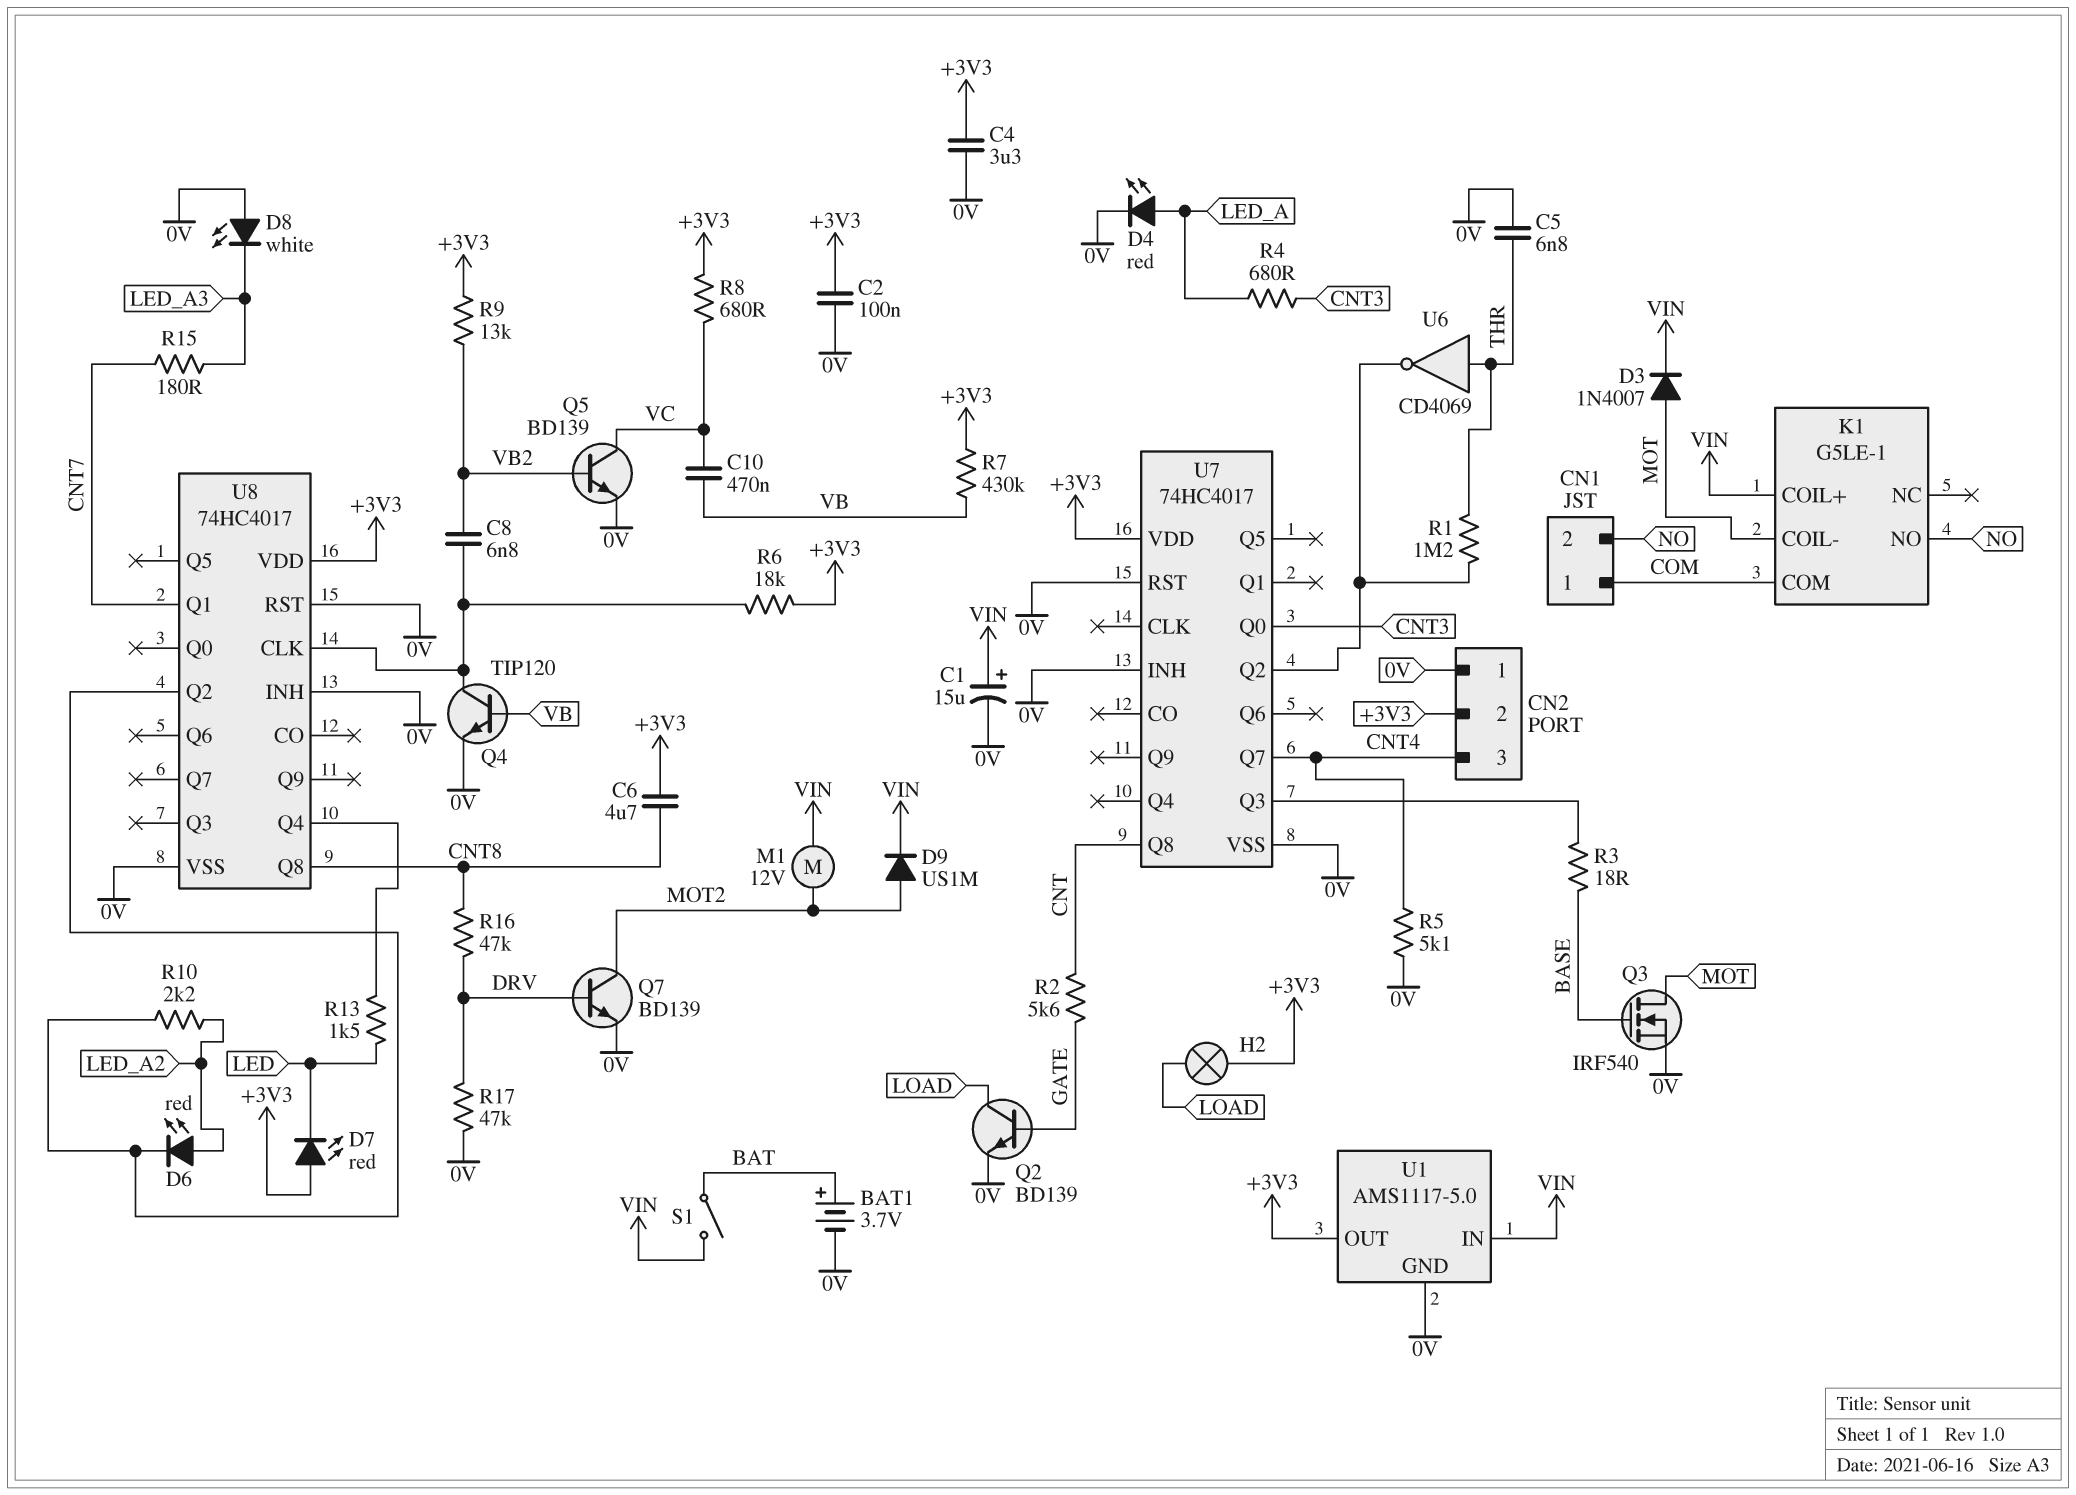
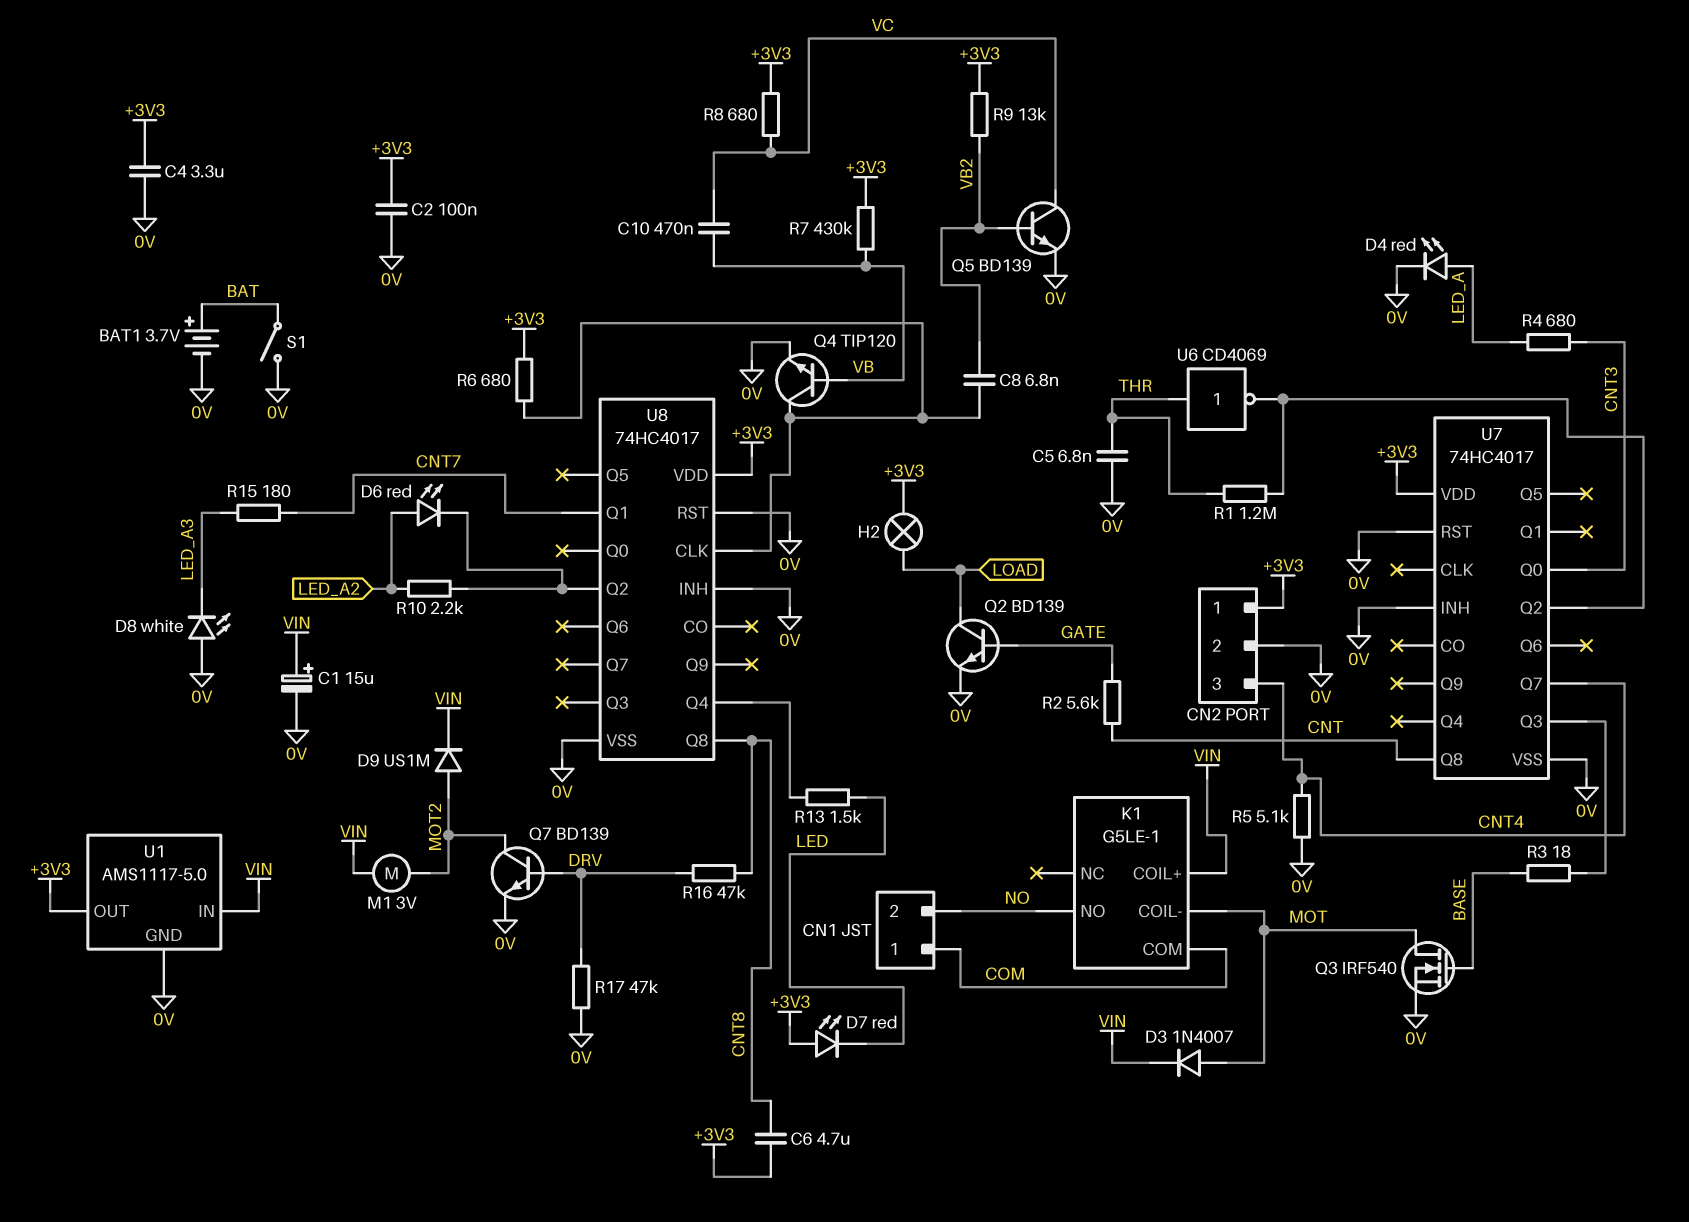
CN2 pin 1: 0V -> +3V3
CN2 pin 2: +3V3 -> 0V
M1: motor 12V (MOT2, VIN) -> motor 3V (MOT2, VIN)
R6: 18k (+3V3, U8/CLK) -> 680 (+3V3, U8/CLK)
S1: switch (BAT, VIN) -> switch (0V, BAT)

